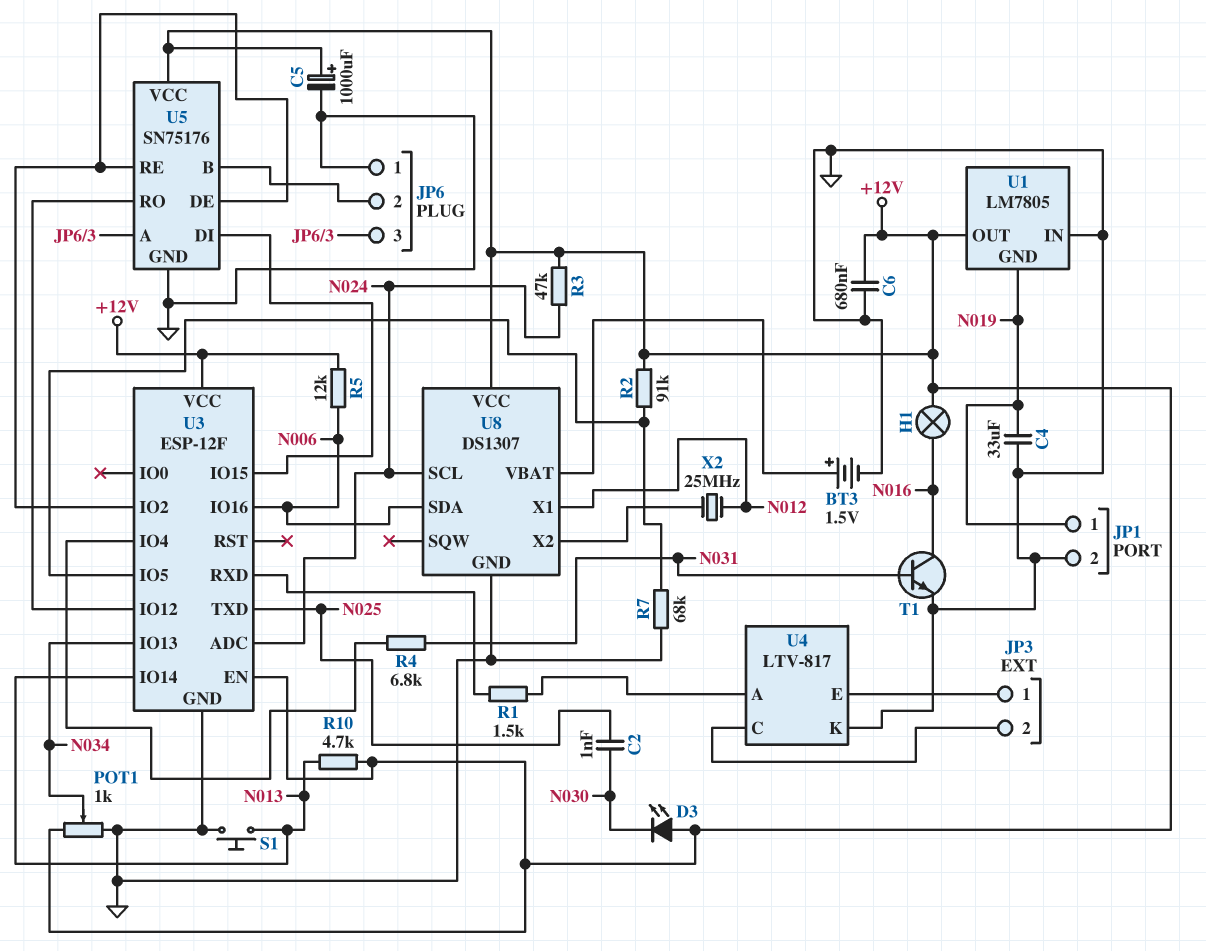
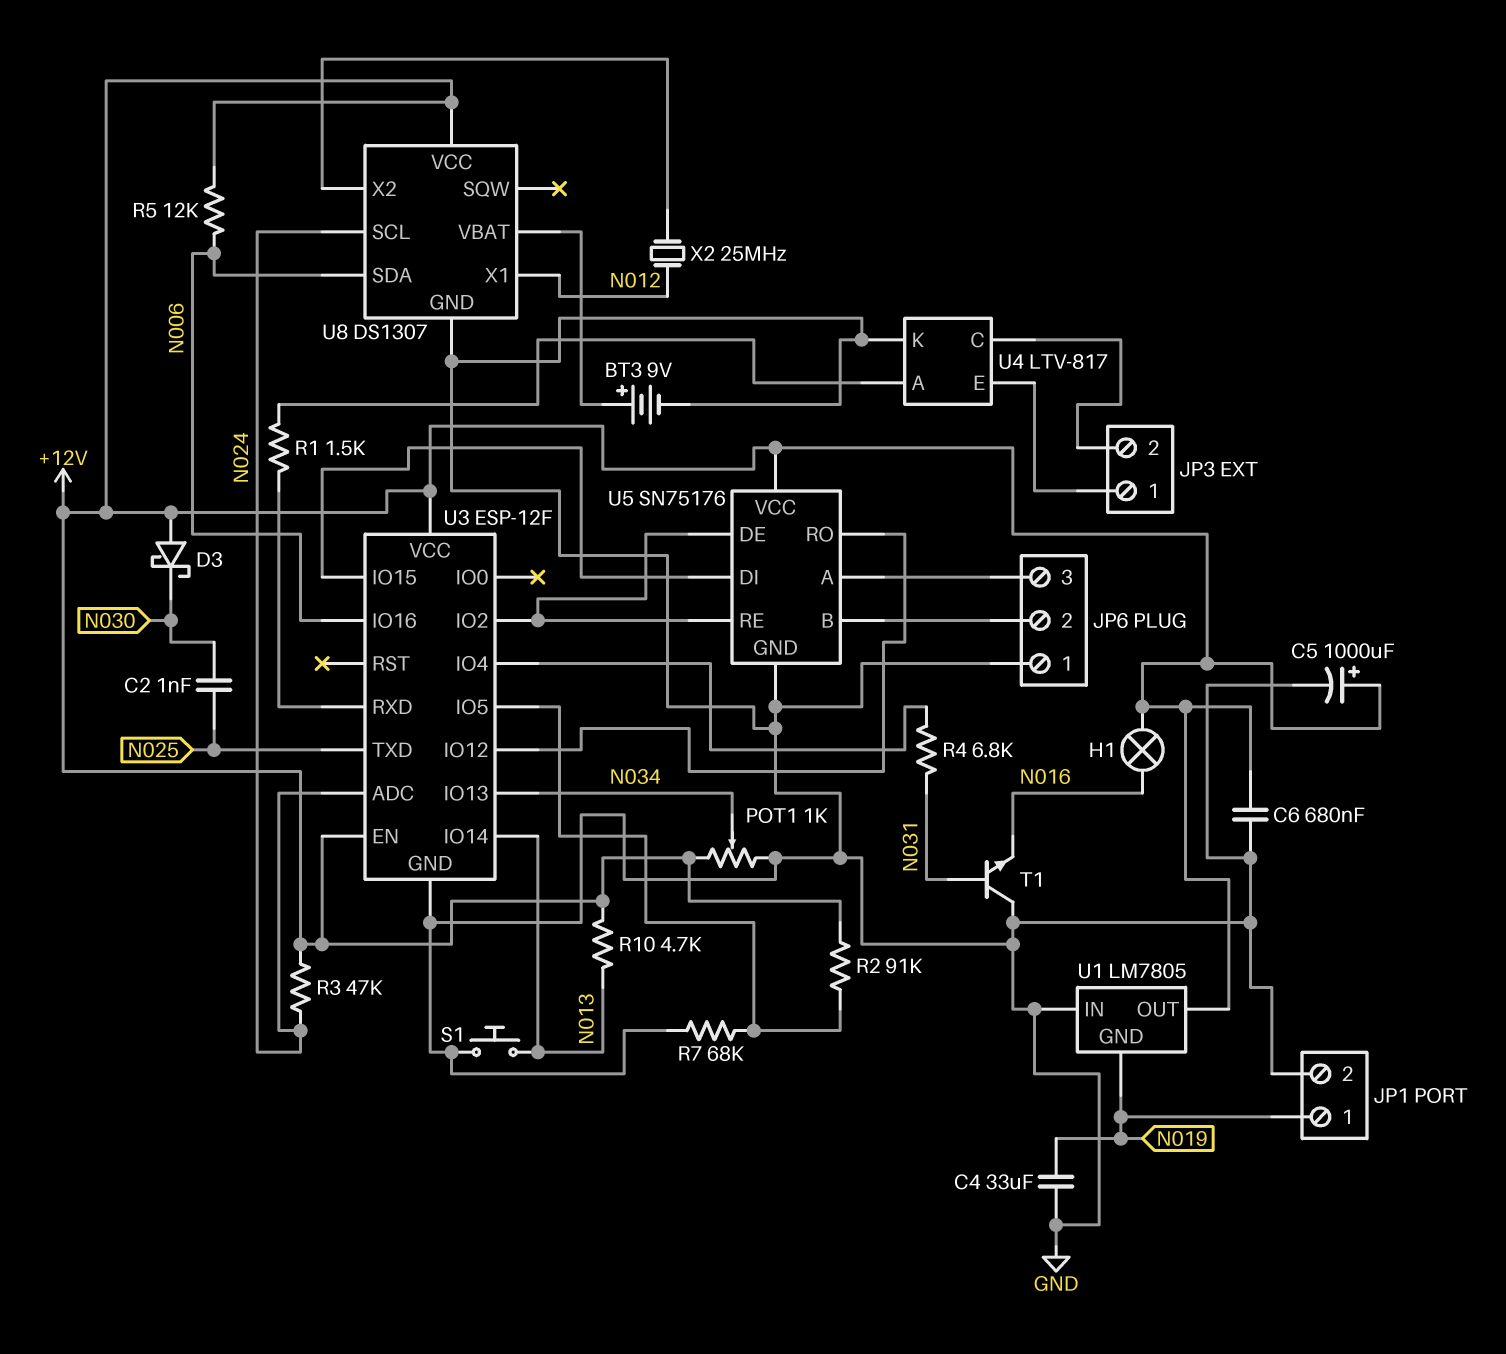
BT3: 1.5V (plus U8/VBAT, minus GND) -> 9V (plus U8/VBAT, minus GND)
D3: LED (A +12V, K N030) -> schottky (A +12V, K N030)
T1: NPN (B N031, C N016, E GND) -> NPN (B N031, C GND, E N016)

